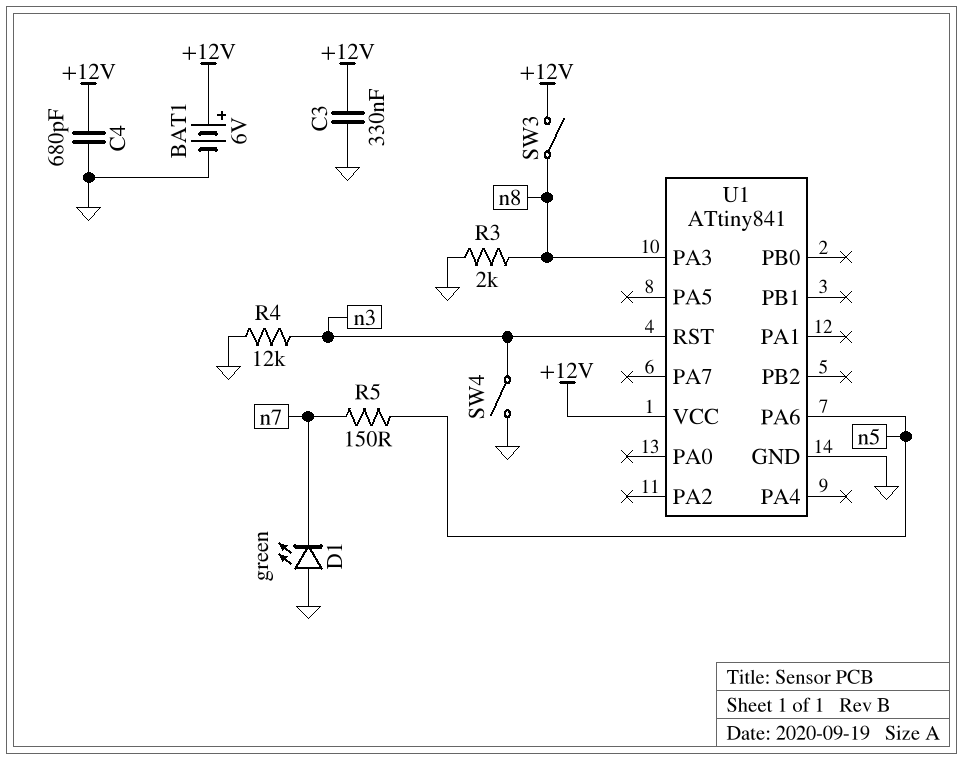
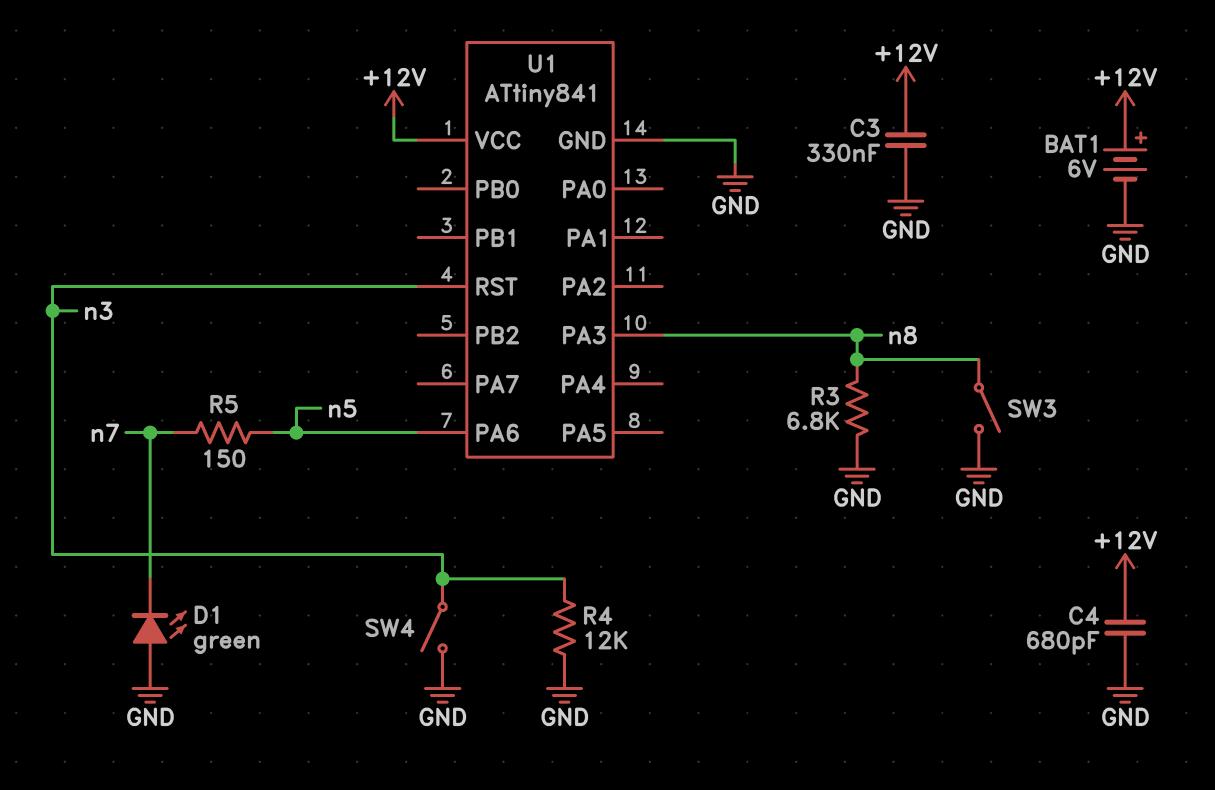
R3: 2k (GND, n8) -> 6.8k (GND, n8)
SW3: switch (+12V, n8) -> switch (GND, n8)

